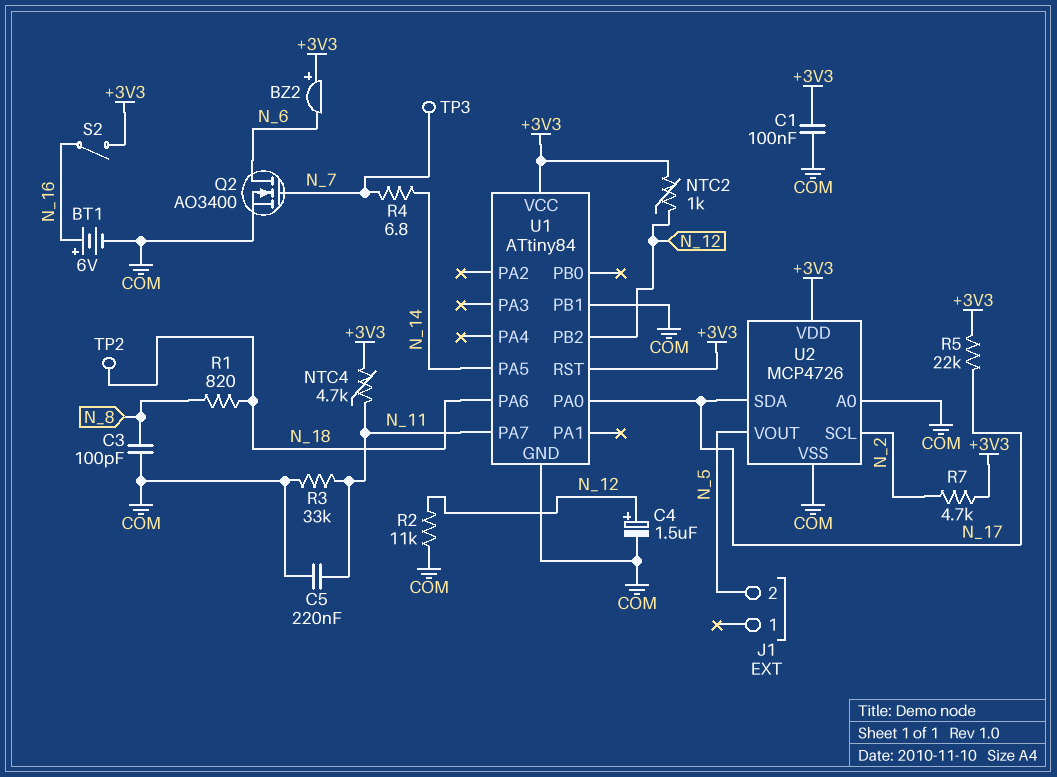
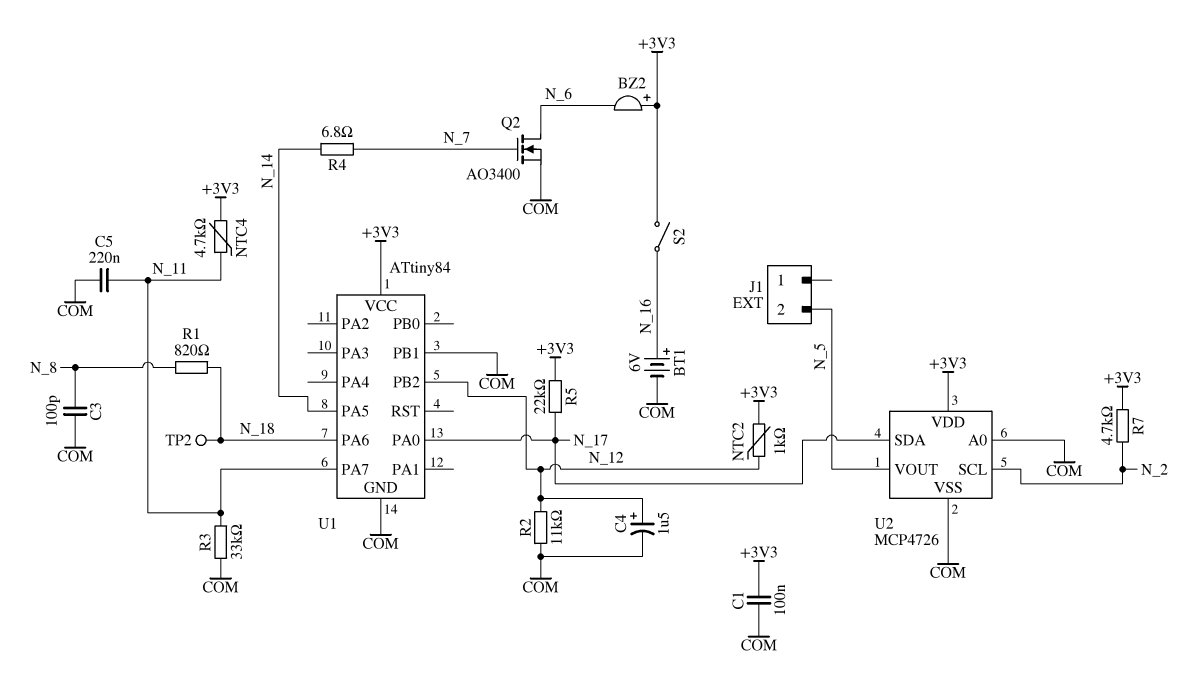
TP3: test point (N_7) -> none
U1 pin RST: +3V3 -> none

